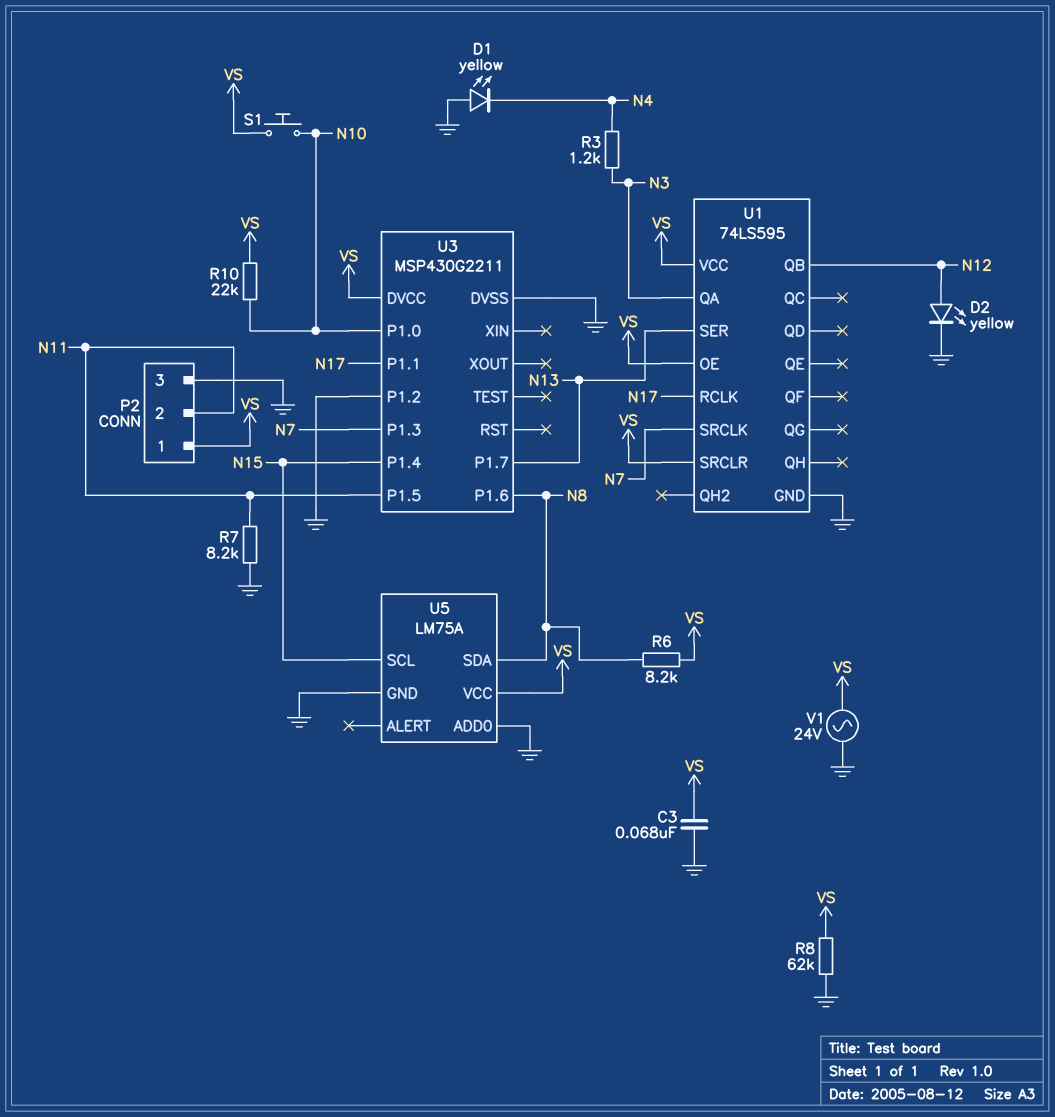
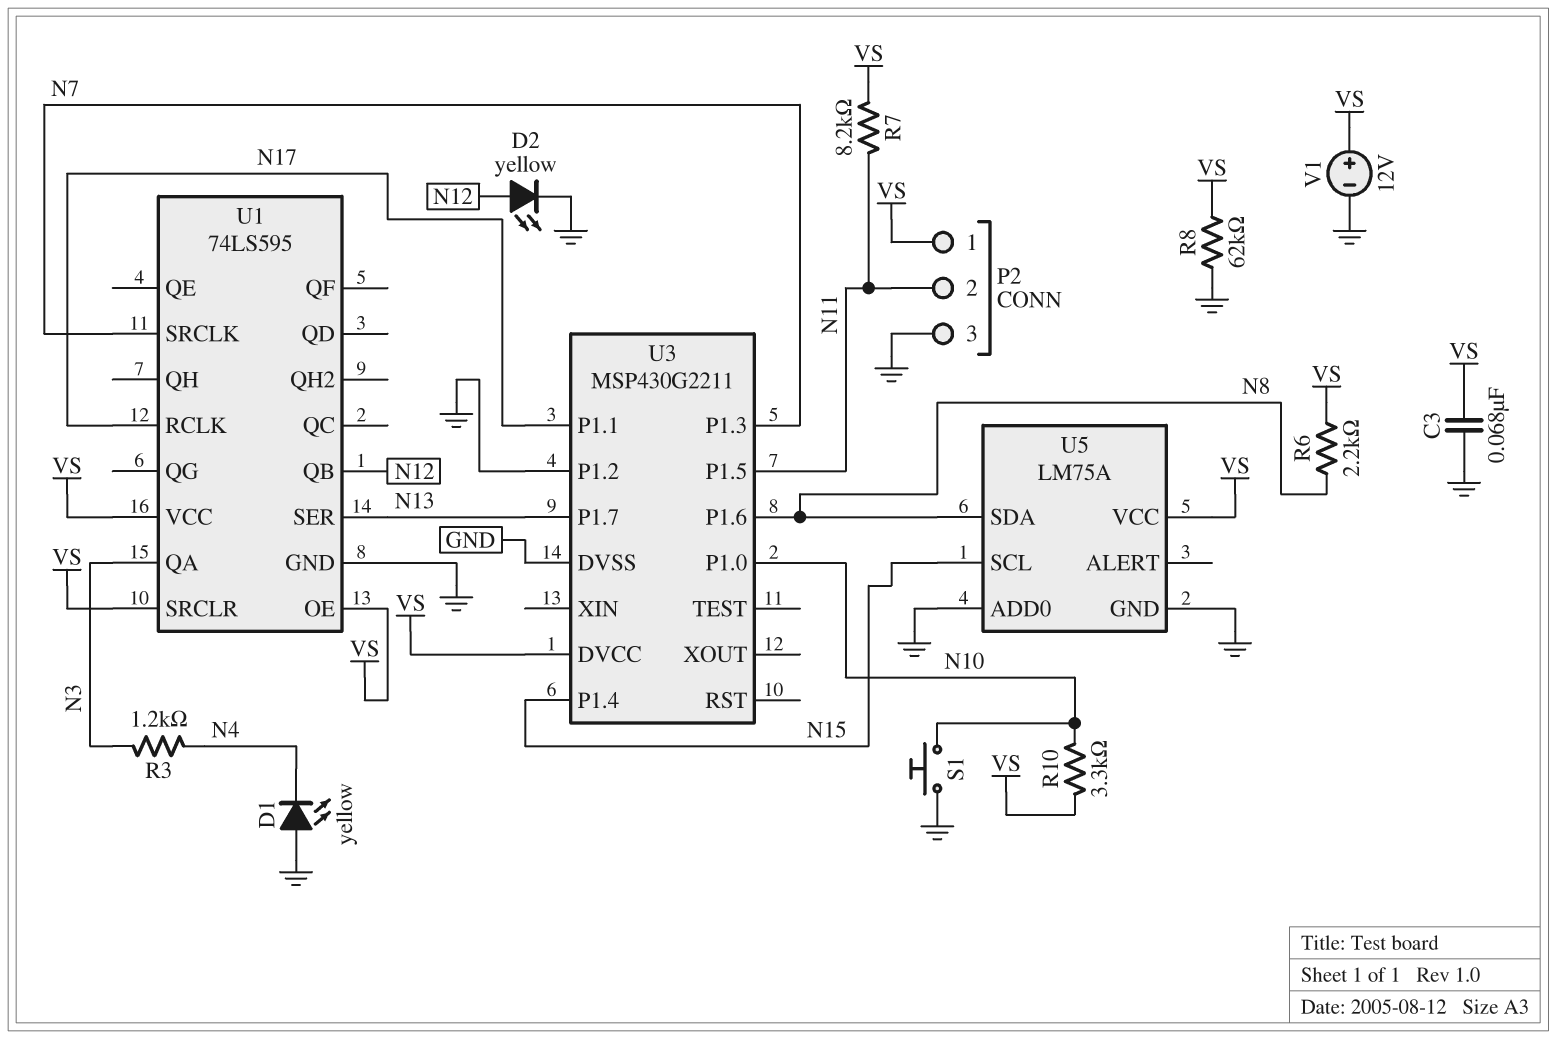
R6: 8.2k (N8, VS) -> 2.2k (N8, VS)
R7: 8.2k (GND, N11) -> 8.2k (N11, VS)
R10: 22k (N10, VS) -> 3.3k (N10, VS)
S1: button (N10, VS) -> button (GND, N10)
V1: AC 24V (GND, VS) -> 12V (plus VS, minus GND)

